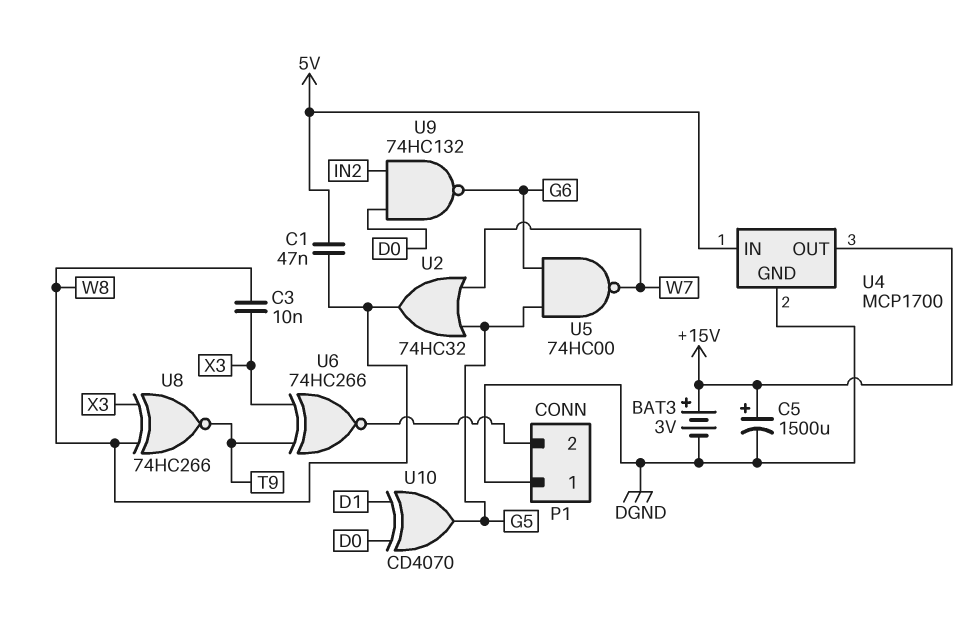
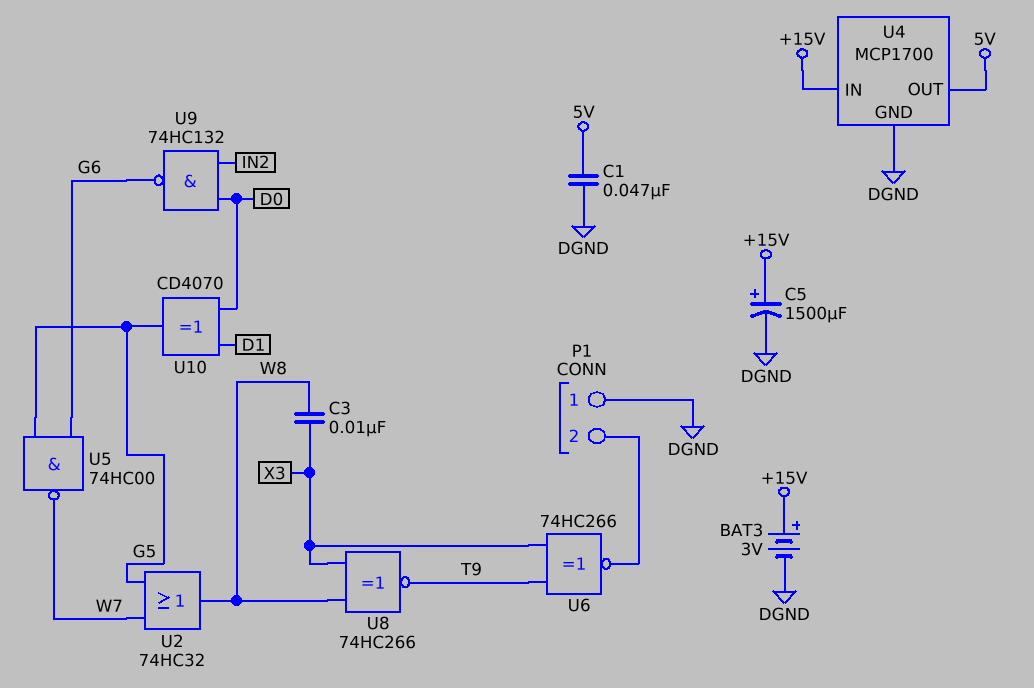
C1: 47nF (5V, W8) -> 47nF (5V, DGND)
U4 pin IN: 5V -> +15V
U4 pin OUT: +15V -> 5V

